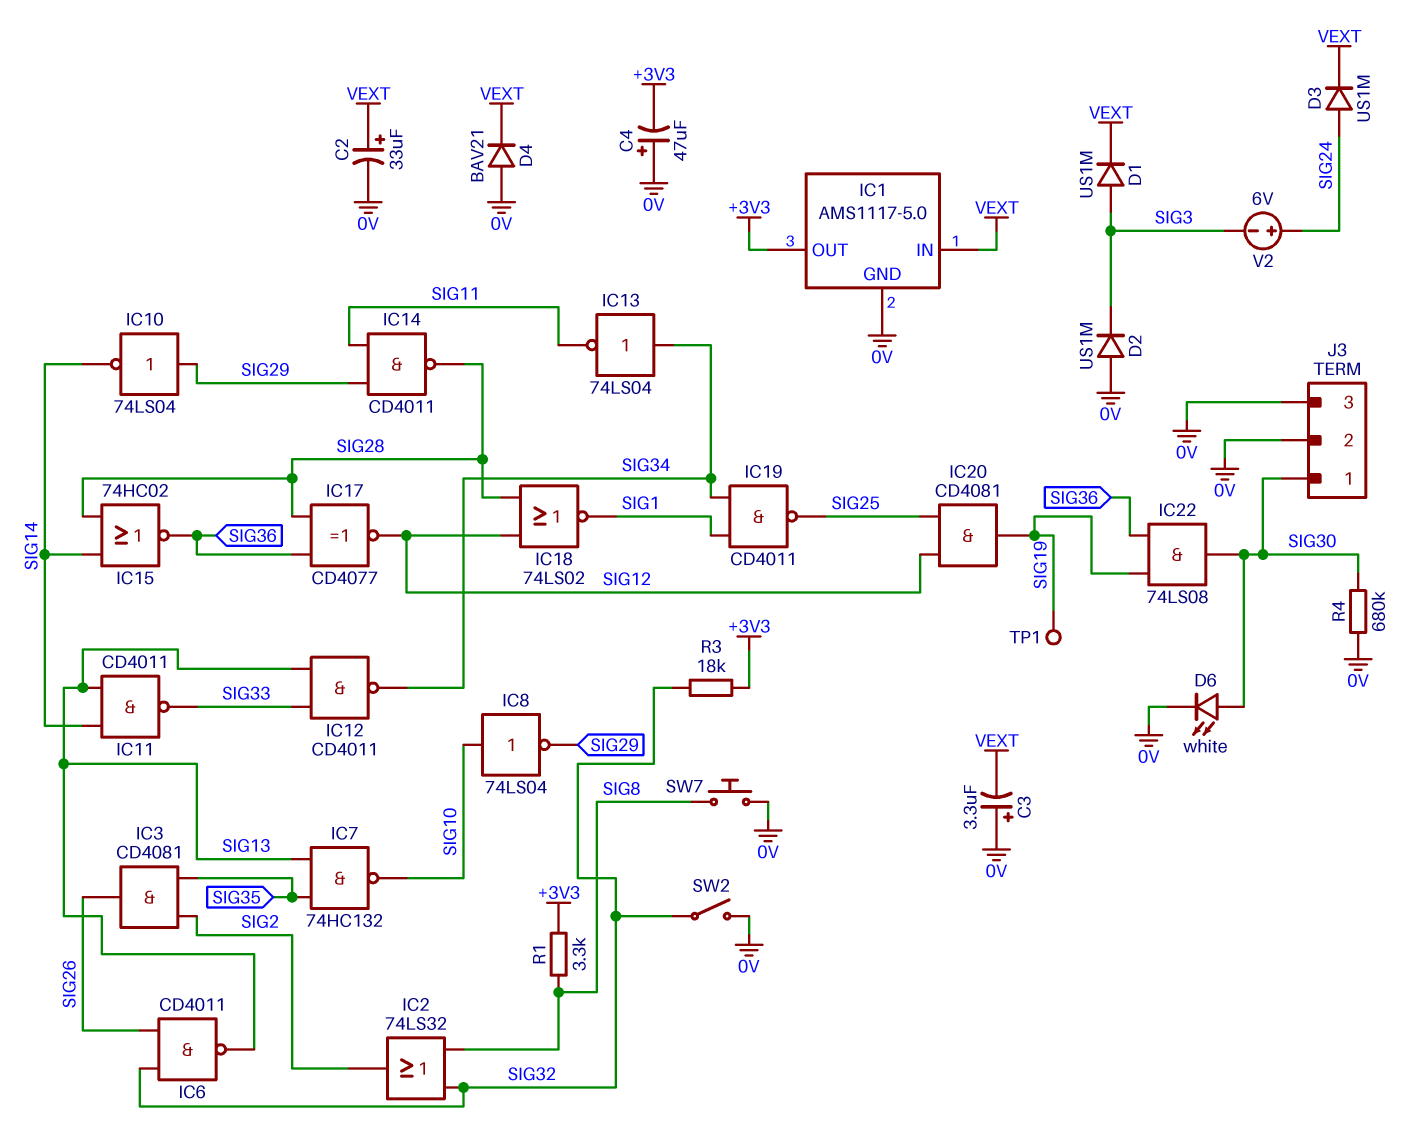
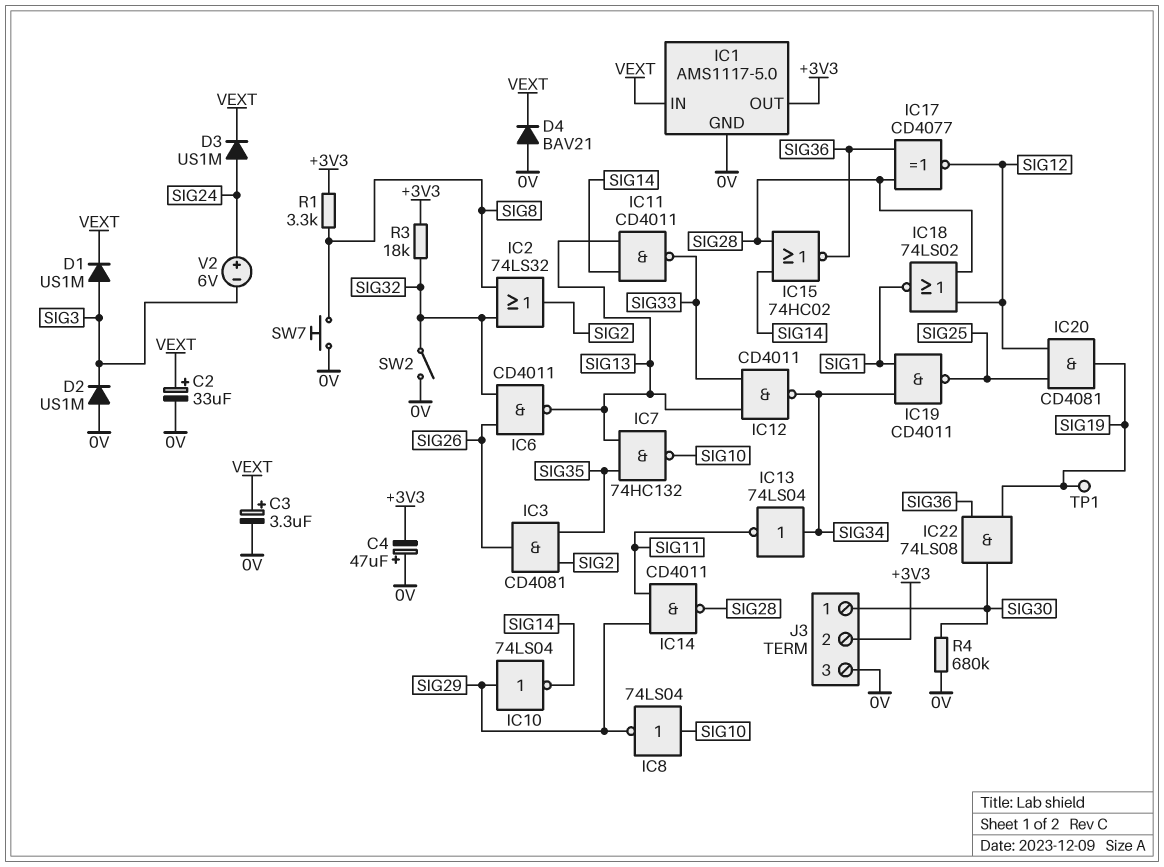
C3: 3.3uF (plus 0V, minus VEXT) -> 3.3uF (plus VEXT, minus 0V)
D6: LED white (A SIG30, K 0V) -> none
J3 pin 2: 0V -> +3V3

